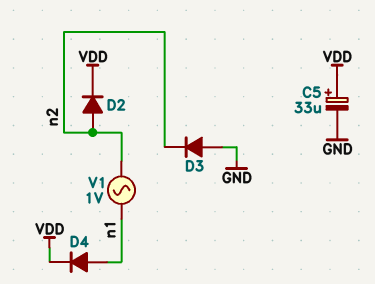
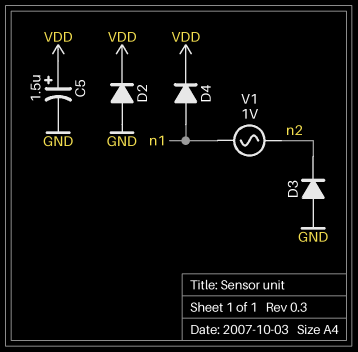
C5: 33uF (plus VDD, minus GND) -> 1.5uF (plus VDD, minus GND)
D2: diode (A n2, K VDD) -> diode (A GND, K VDD)

